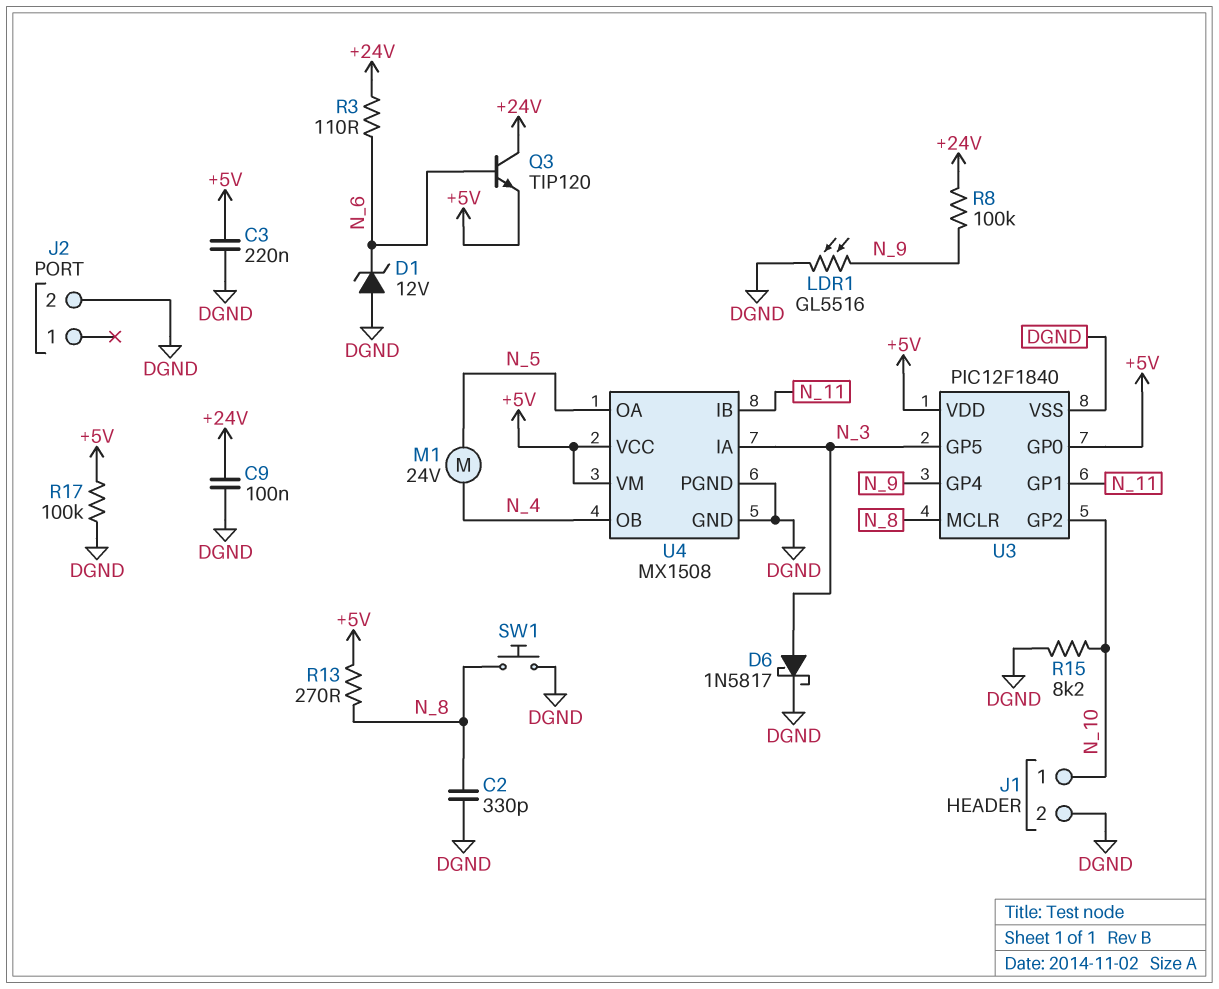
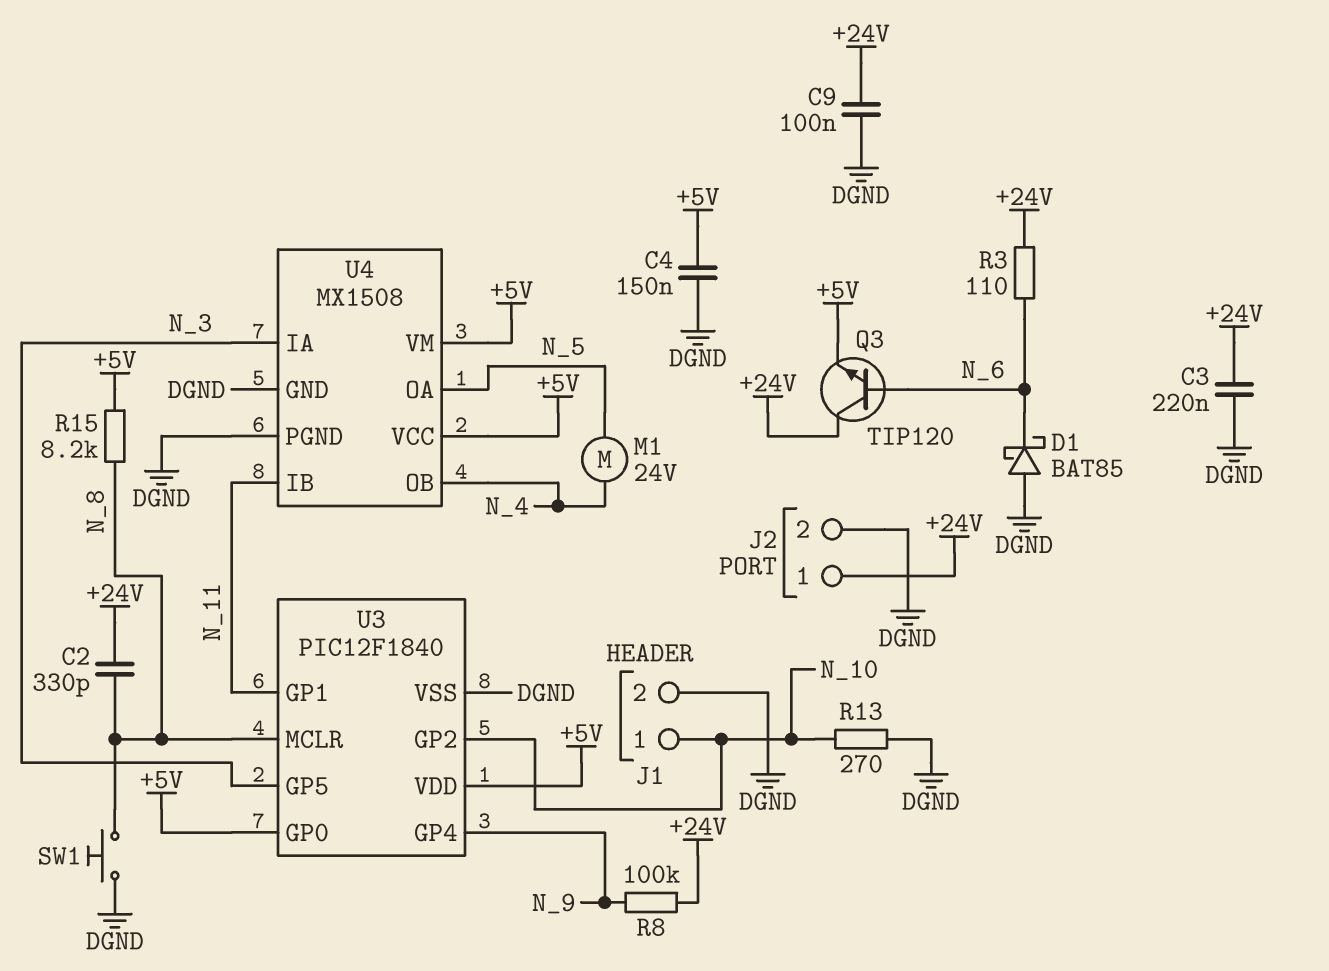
C2: 330pF (DGND, N_8) -> 330pF (+24V, N_8)
C3: 220nF (+5V, DGND) -> 220nF (+24V, DGND)
C4: none -> 150nF (+5V, DGND)
D1: zener 12V (A DGND, K N_6) -> schottky BAT85 (A DGND, K N_6)
D6: schottky 1N5817 (A N_3, K DGND) -> none
J2 pin 1: none -> +24V
LDR1: GL5516 (DGND, N_9) -> none
R13: 270 (+5V, N_8) -> 270 (DGND, N_10)
R15: 8.2k (DGND, N_10) -> 8.2k (+5V, N_8)
R17: 100k (+5V, DGND) -> none

